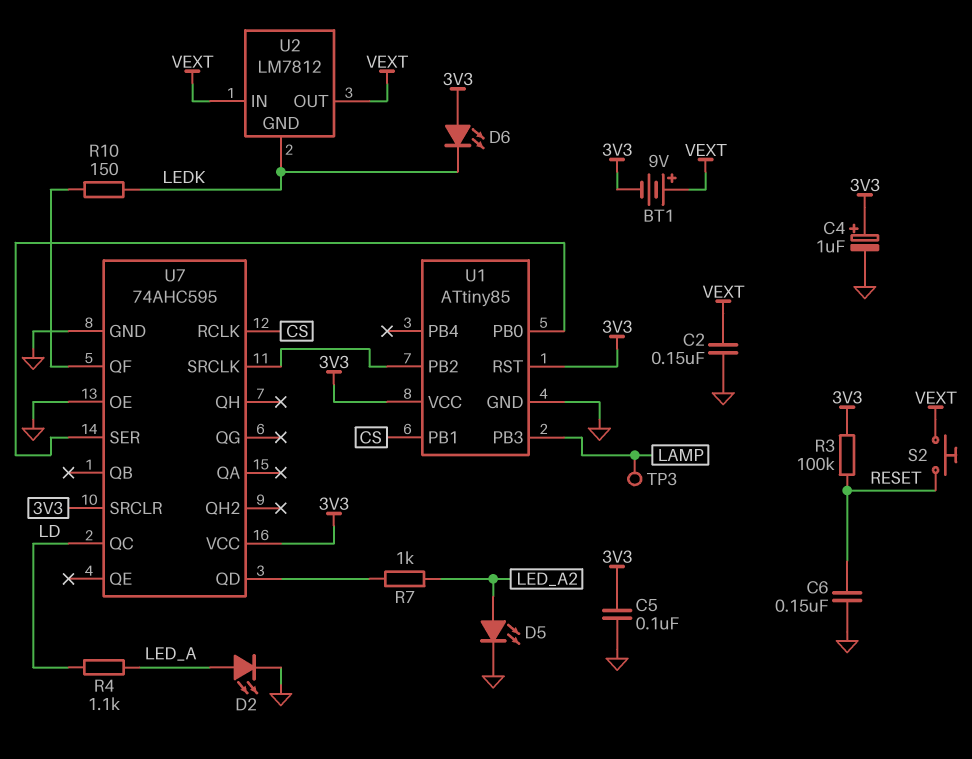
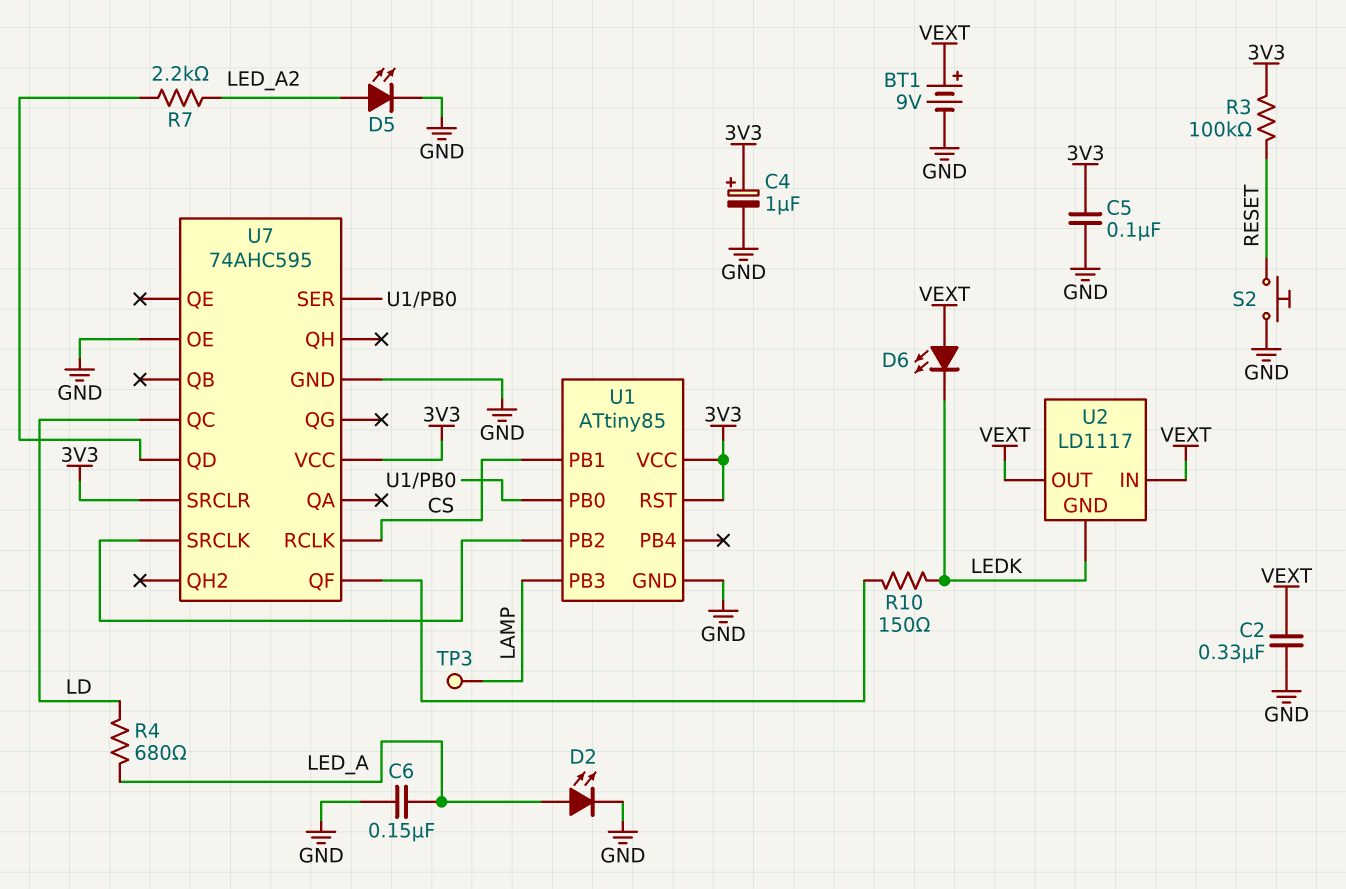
BT1: 9V (plus VEXT, minus 3V3) -> 9V (plus VEXT, minus GND)
C2: 150nF (GND, VEXT) -> 330nF (GND, VEXT)
C6: 150nF (GND, RESET) -> 150nF (GND, LED_A)
D6: LED (A 3V3, K LEDK) -> LED (A VEXT, K LEDK)
R4: 1.1k (LD, LED_A) -> 680 (LD, LED_A)
R7: 1k (LED_A2, U7/QD) -> 2.2k (LED_A2, U7/QD)
S2: button (RESET, VEXT) -> button (GND, RESET)
U2: LM7812 -> LD1117

